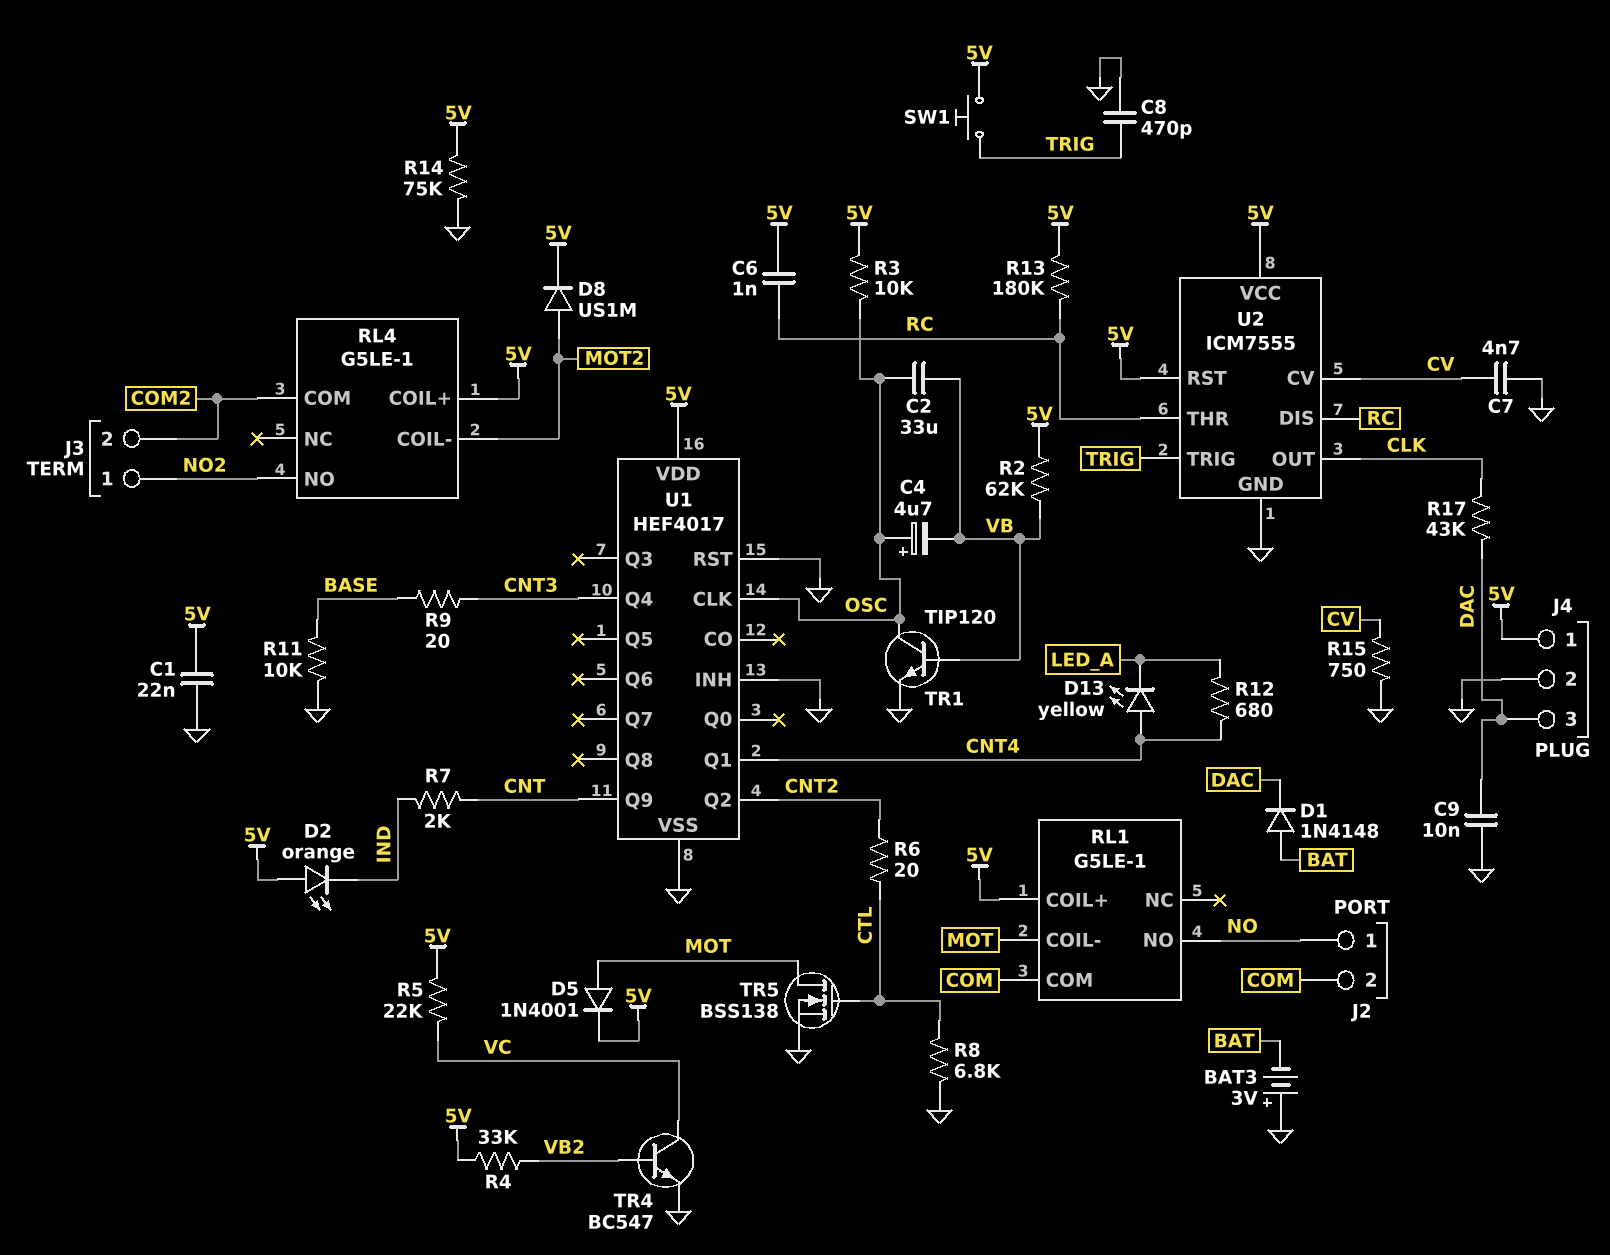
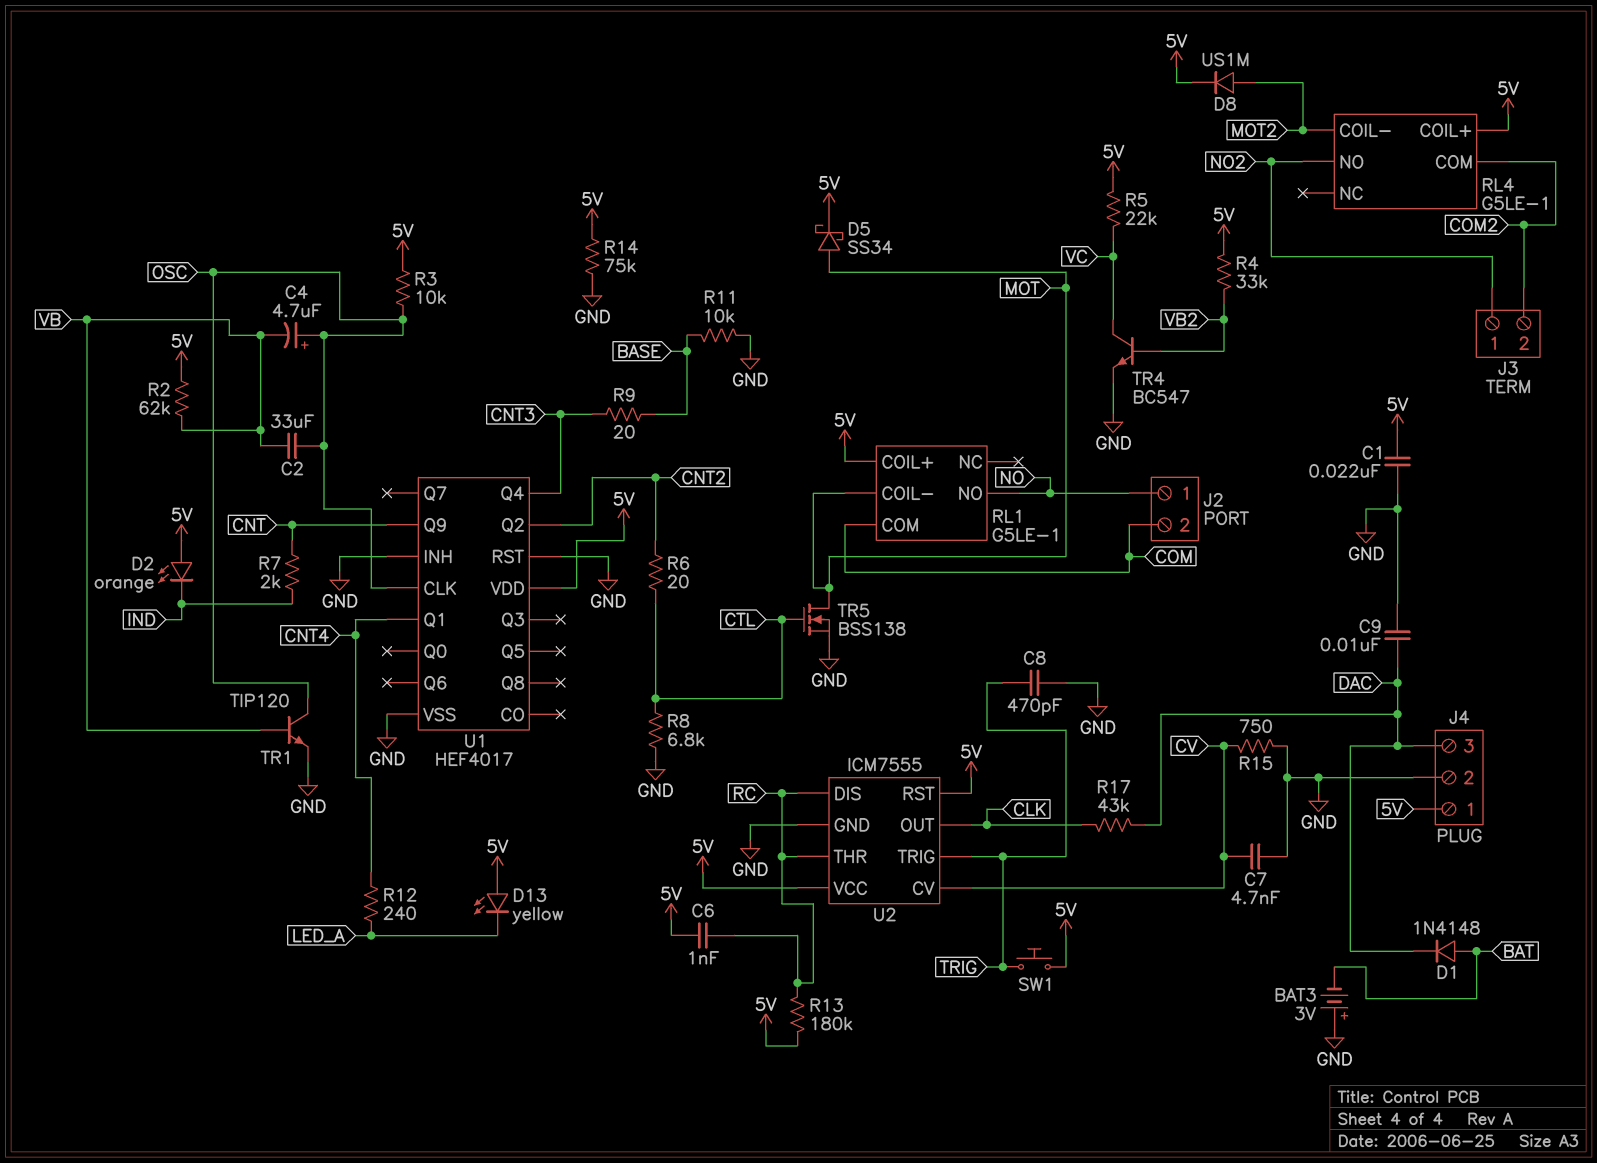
D5: diode 1N4001 (A MOT, K 5V) -> schottky SS34 (A MOT, K 5V)
D13: LED yellow (A CNT4, K LED_A) -> LED yellow (A 5V, K LED_A)
R12: 680 (CNT4, LED_A) -> 240 (CNT4, LED_A)

